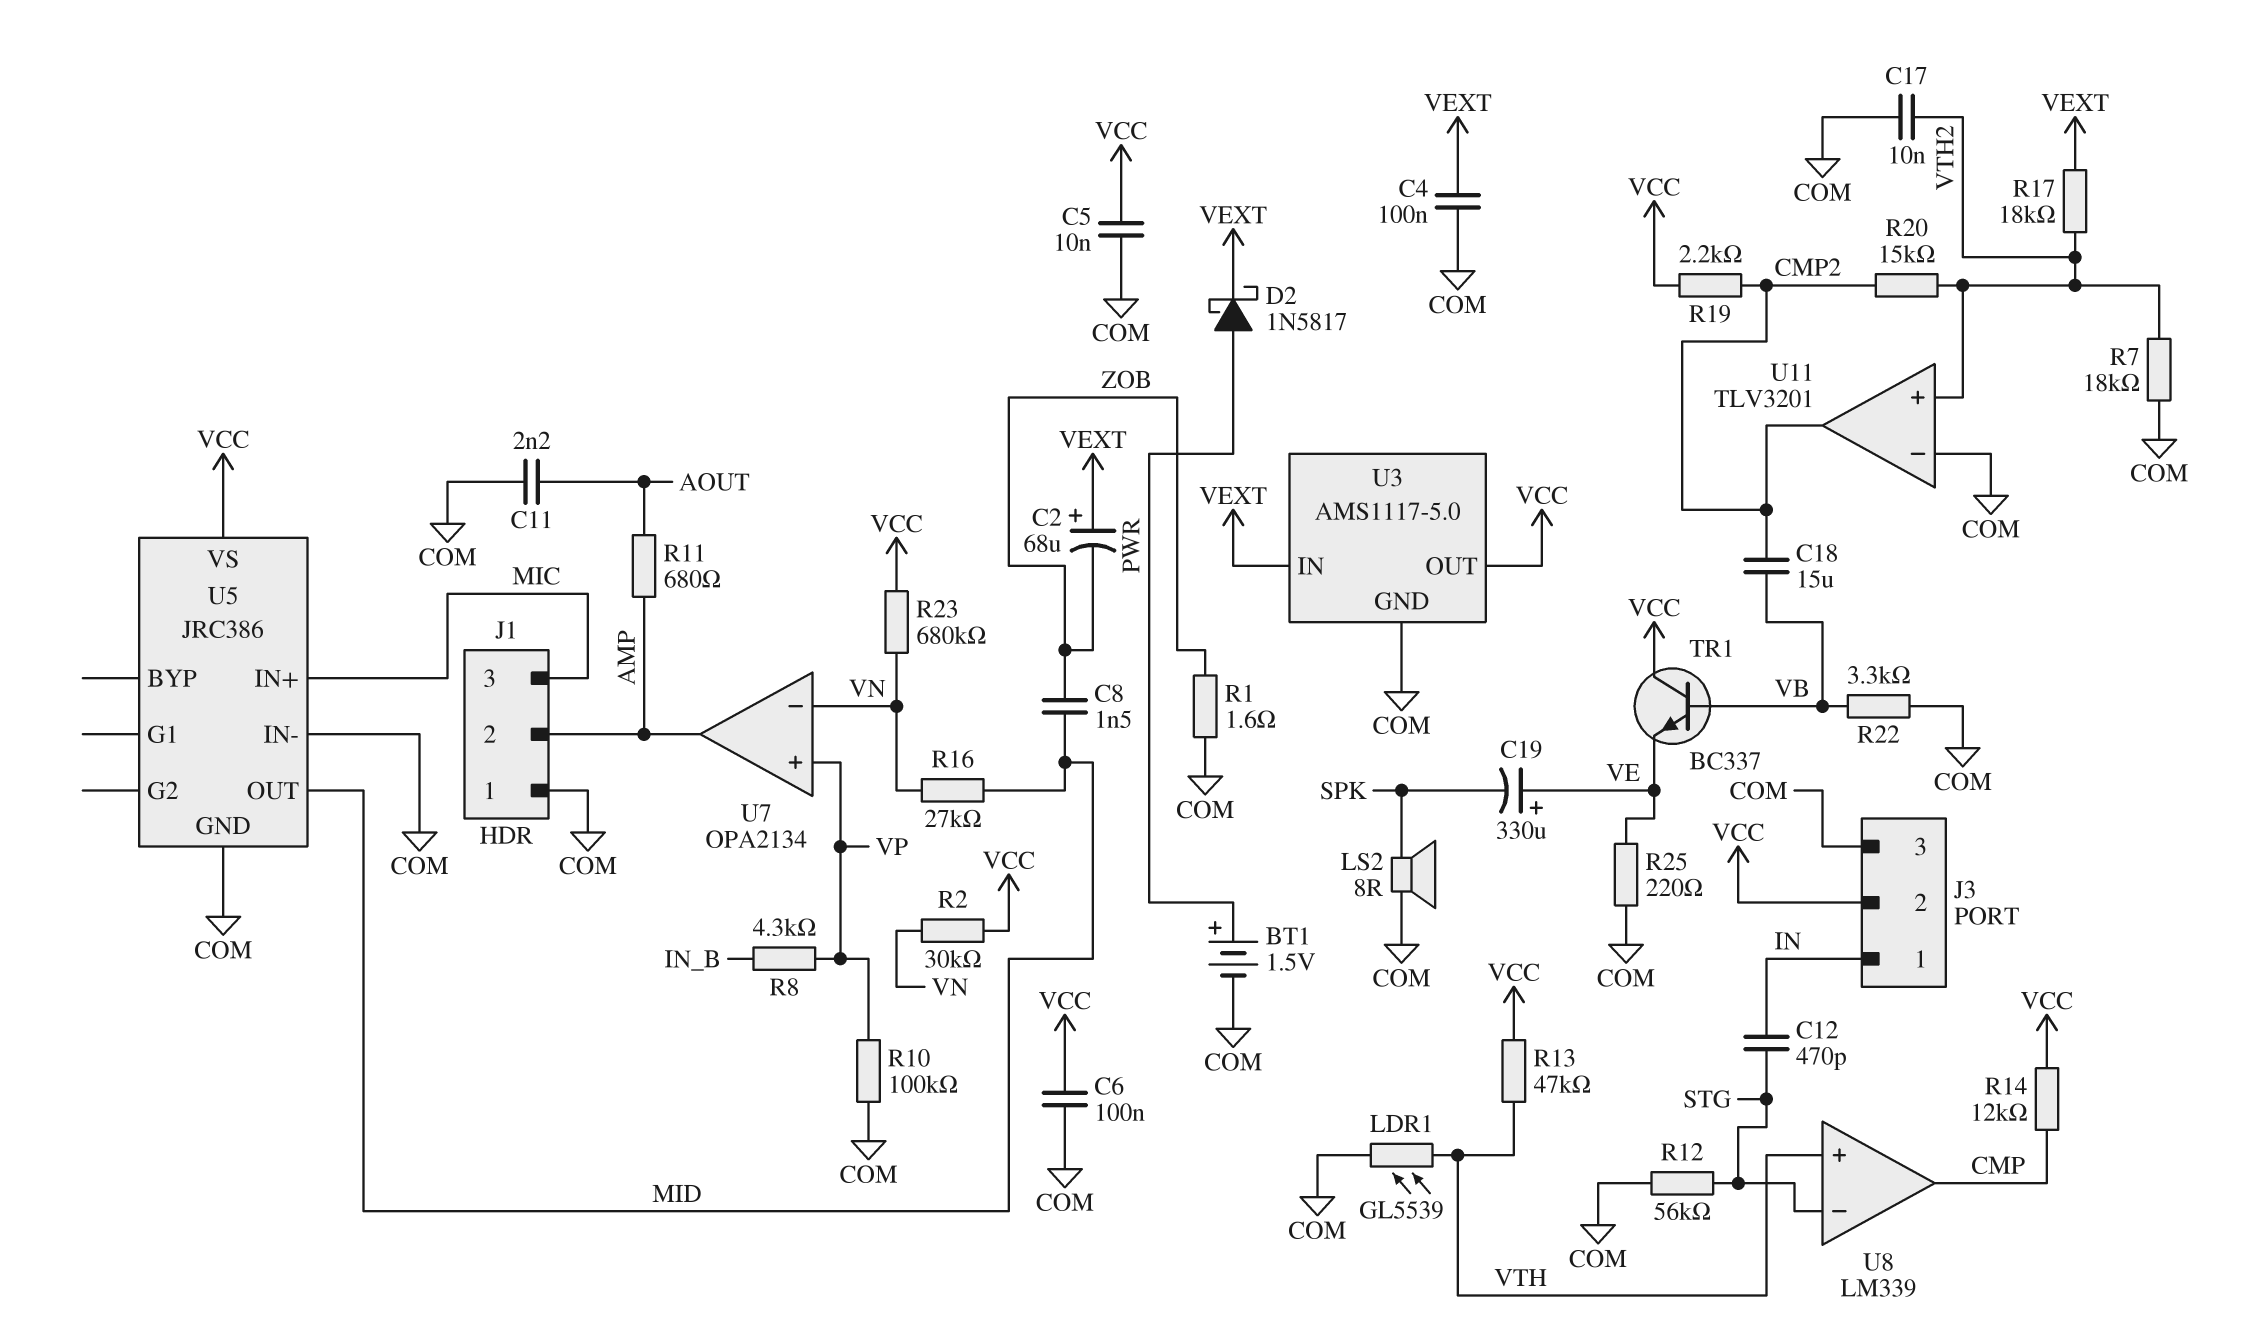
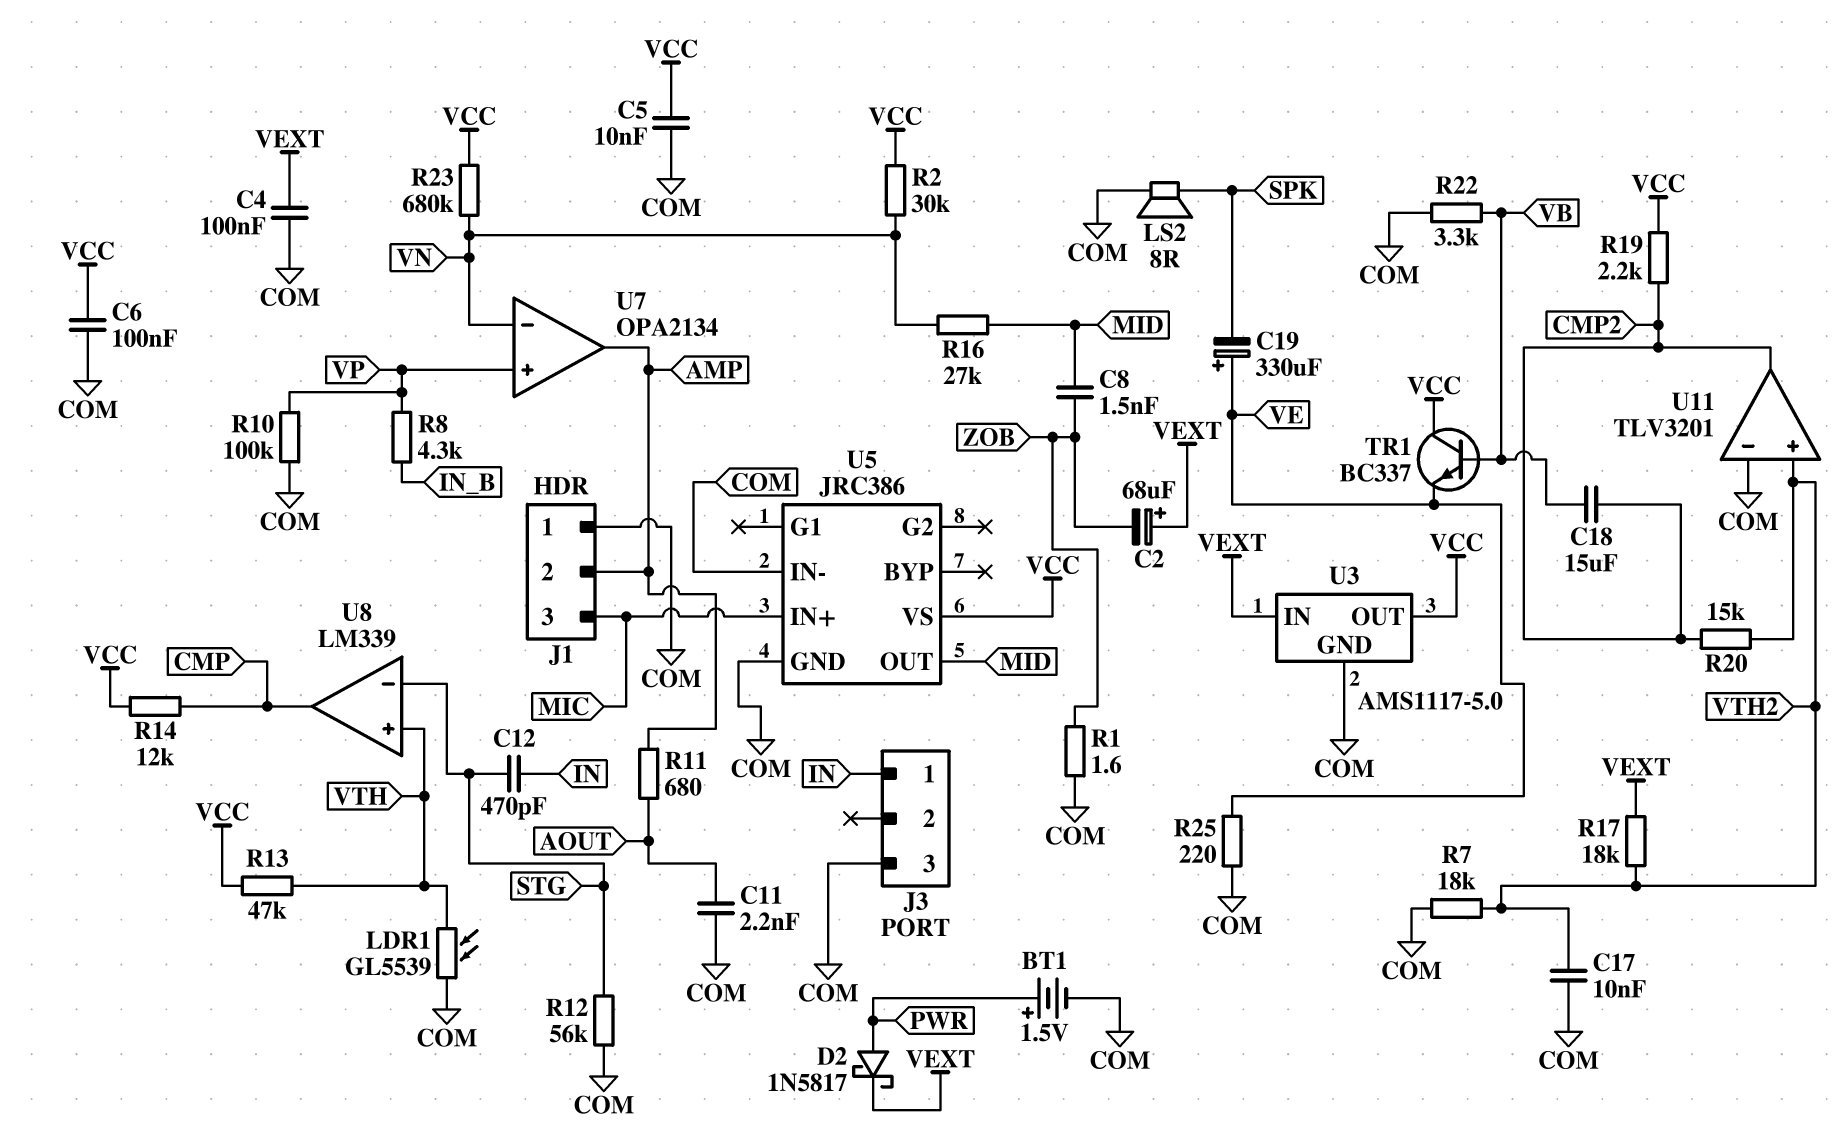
J3 pin 2: VCC -> none

